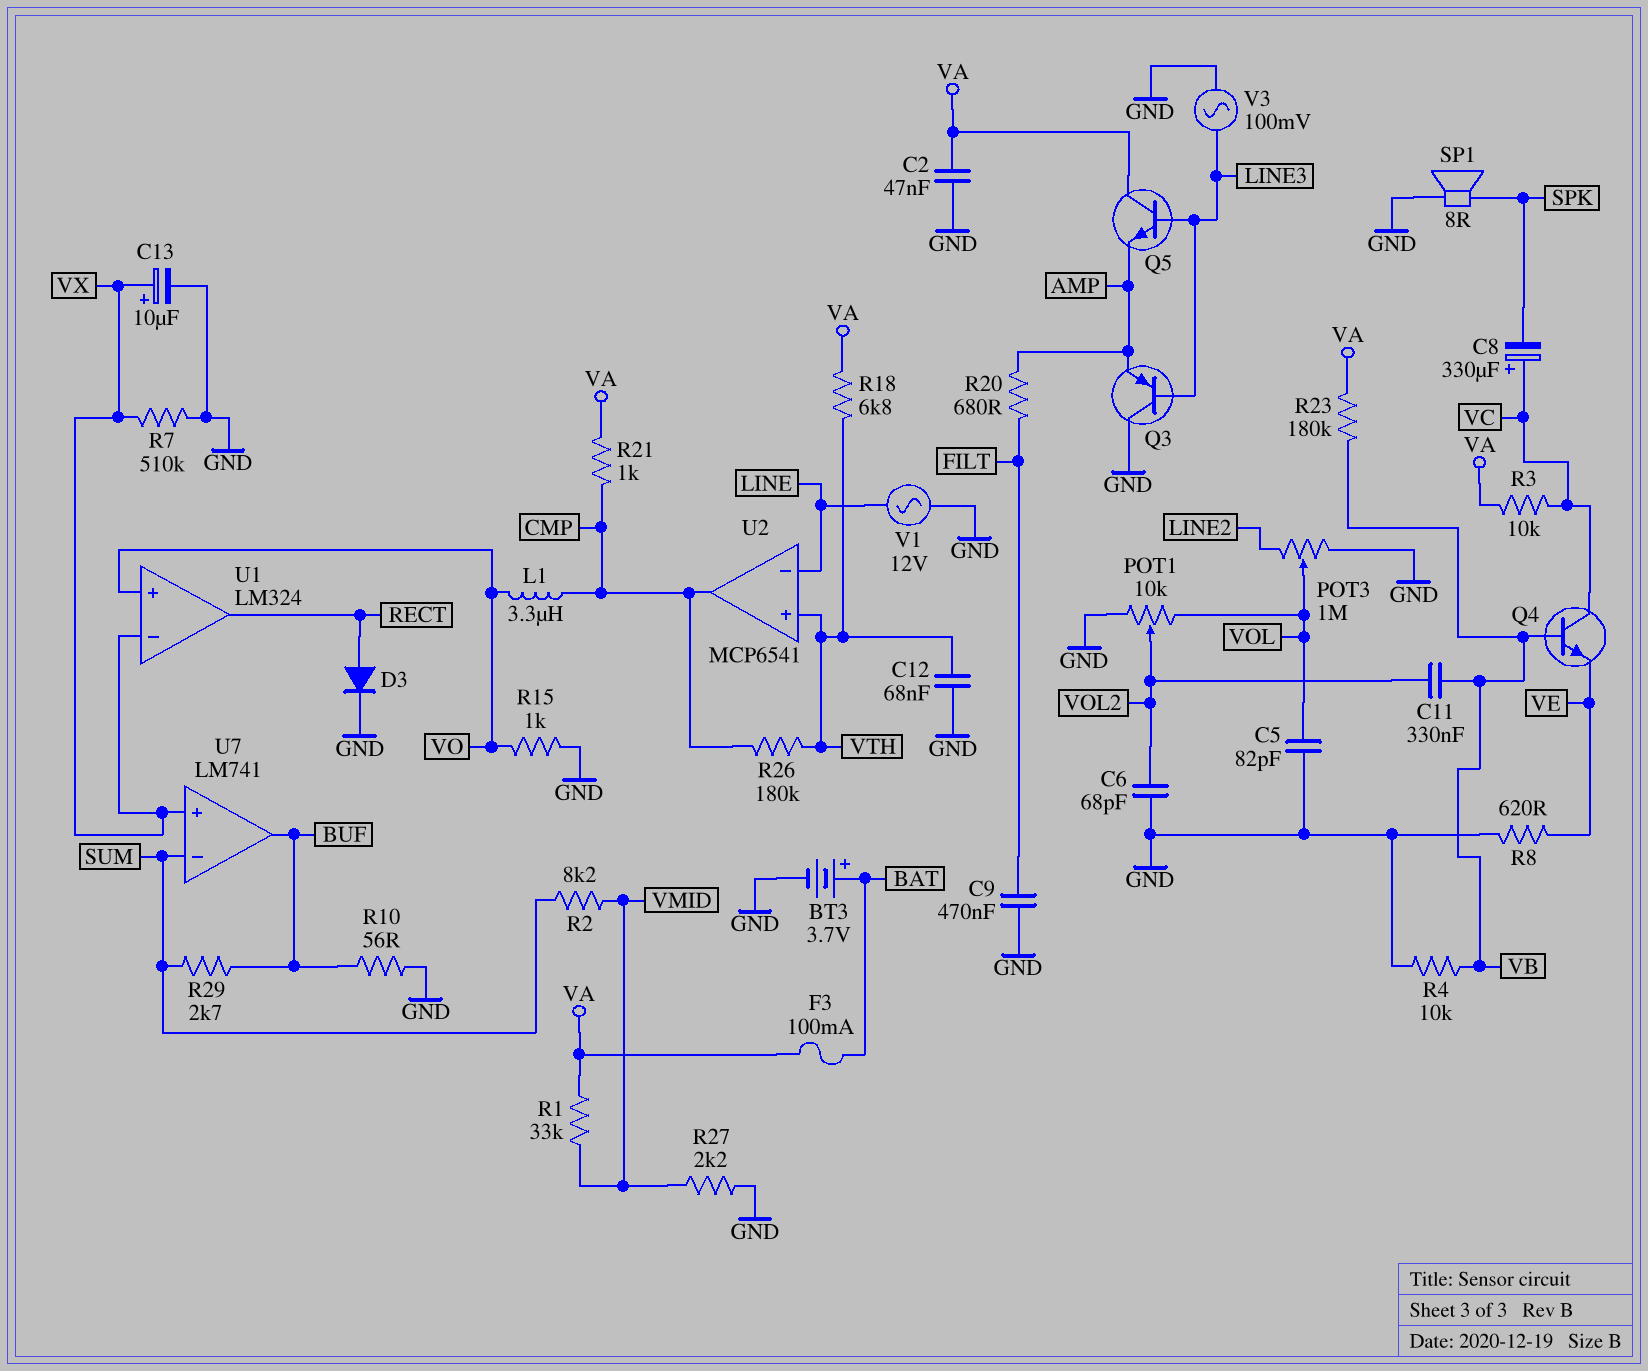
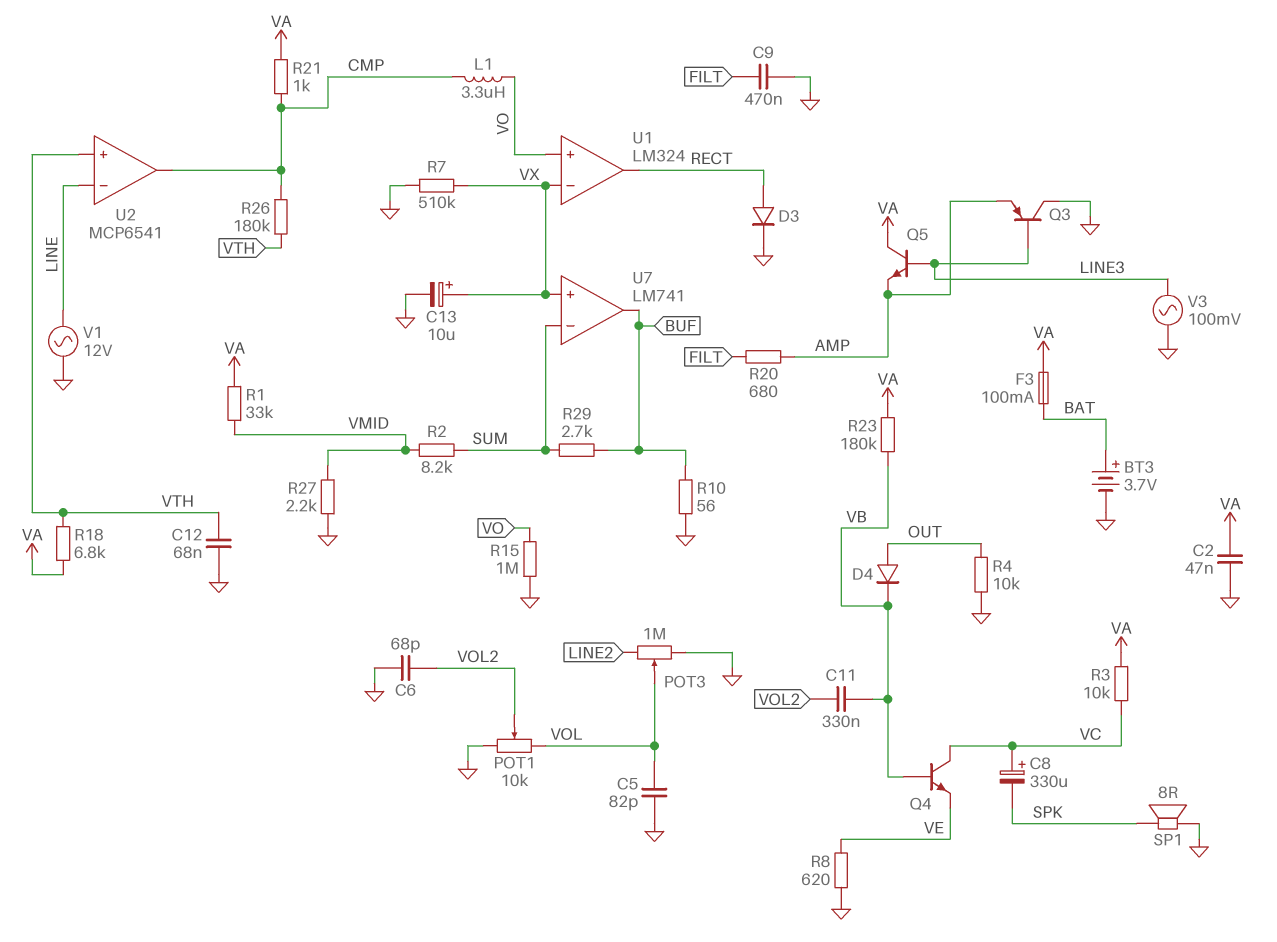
D4: none -> diode (A OUT, K VB)
R4: 10k (GND, VB) -> 10k (GND, OUT)
R15: 1k (GND, VO) -> 1M (GND, VO)

